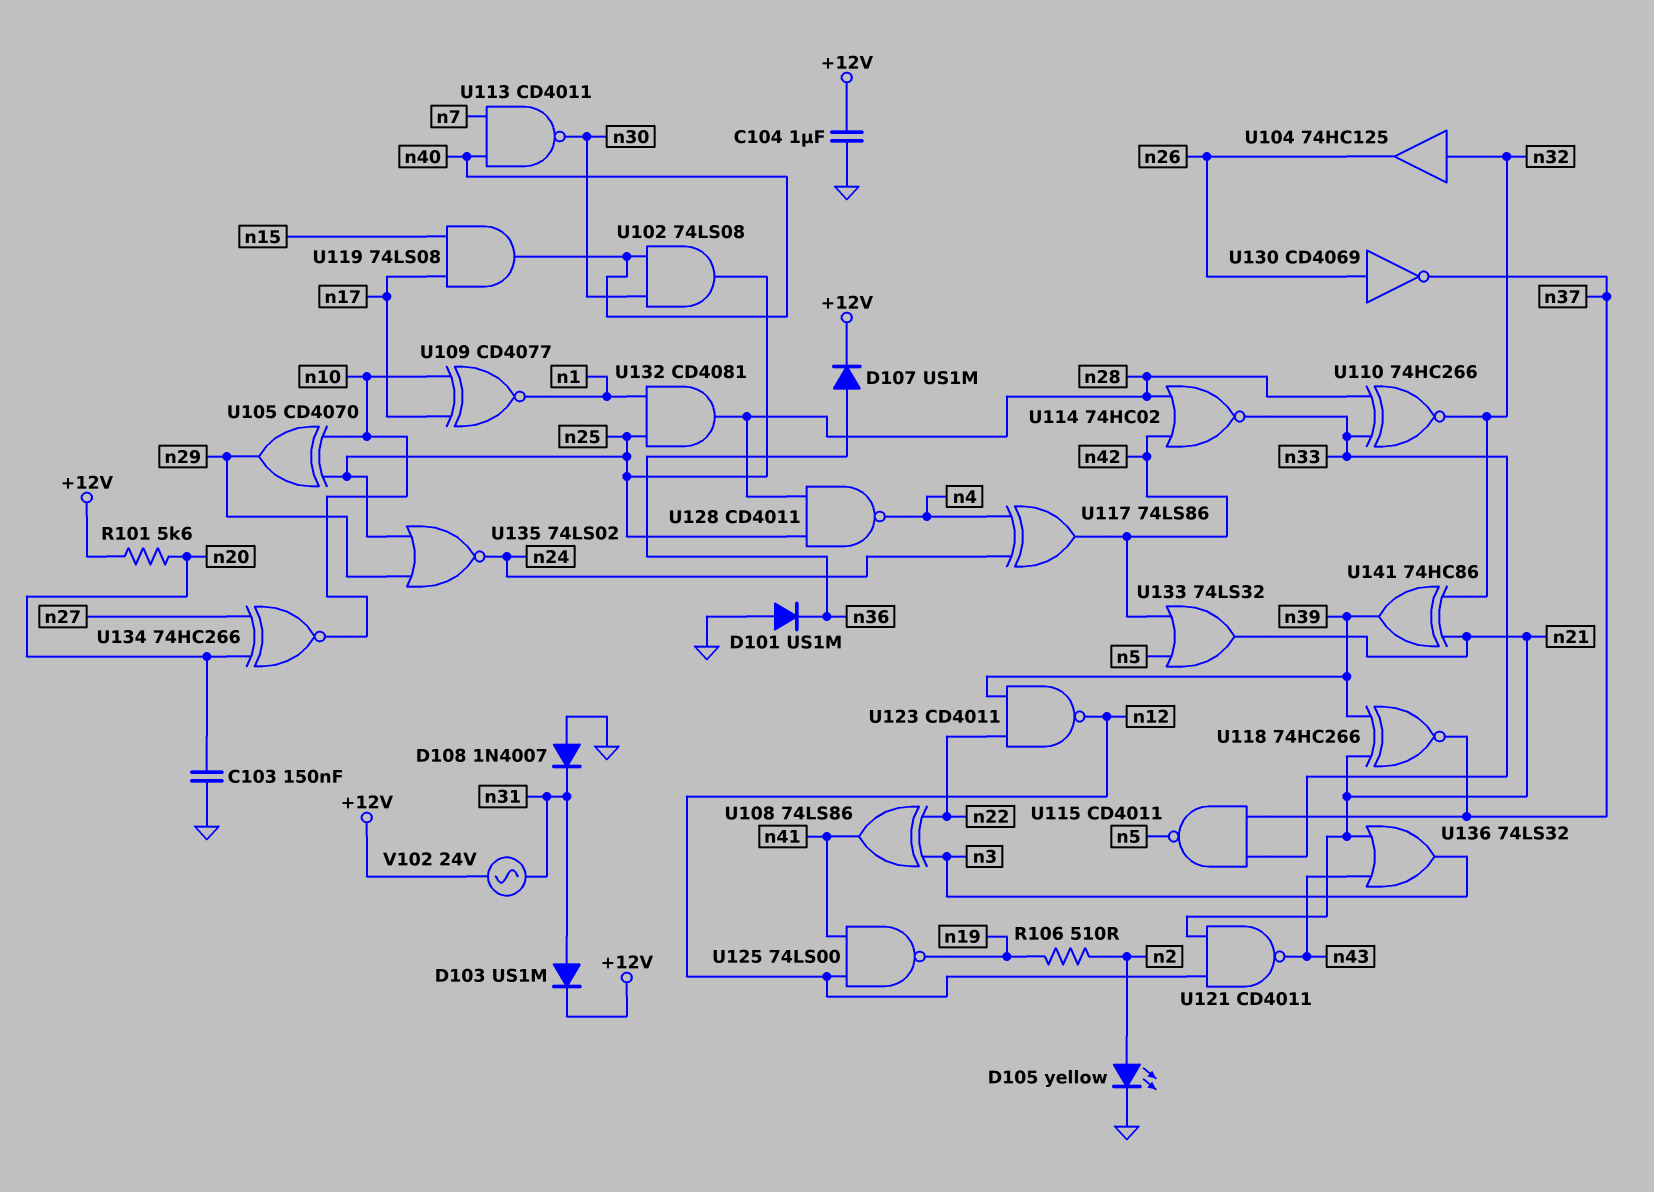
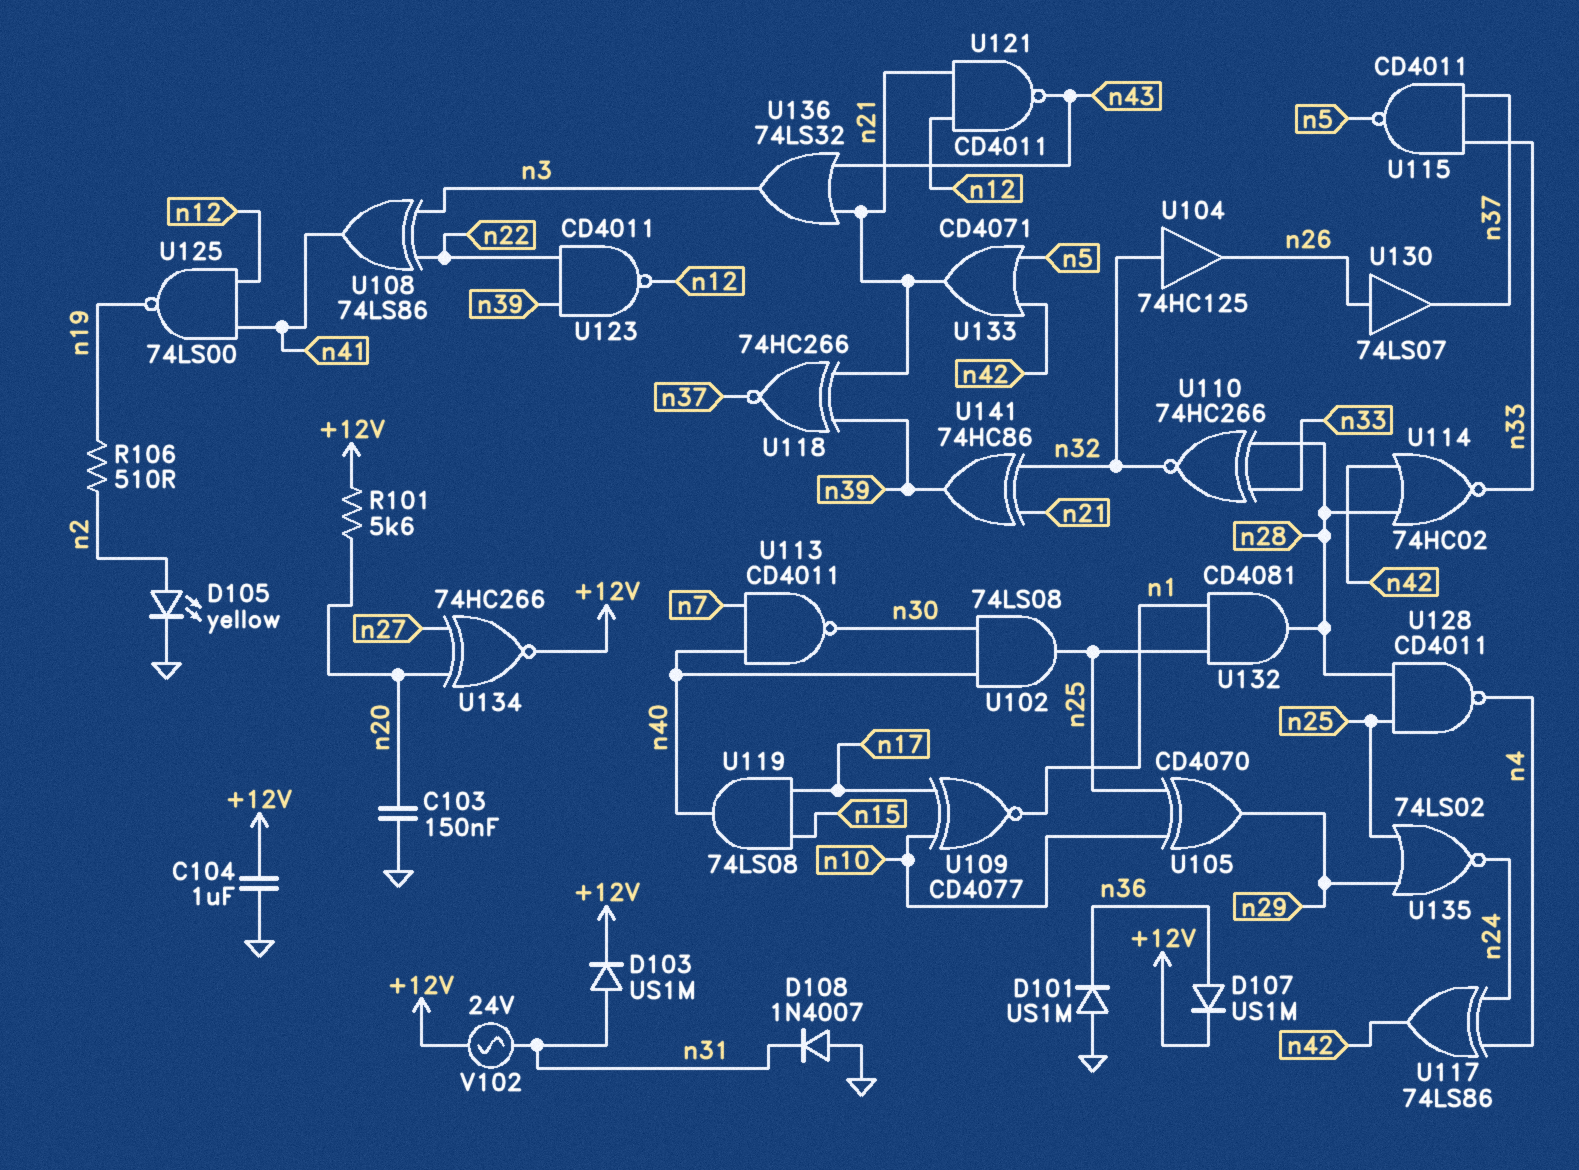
U130: NOT CD4069 (in n26, out n37) -> buffer 74LS07 (in n26, out n37)
U133: OR 74LS32 (in n5, in n42, out n21) -> OR CD4071 (in n5, in n42, out n21)
U134: XNOR 74HC266 (in n20, in n27, out n10) -> XNOR 74HC266 (in n20, in n27, out +12V)

